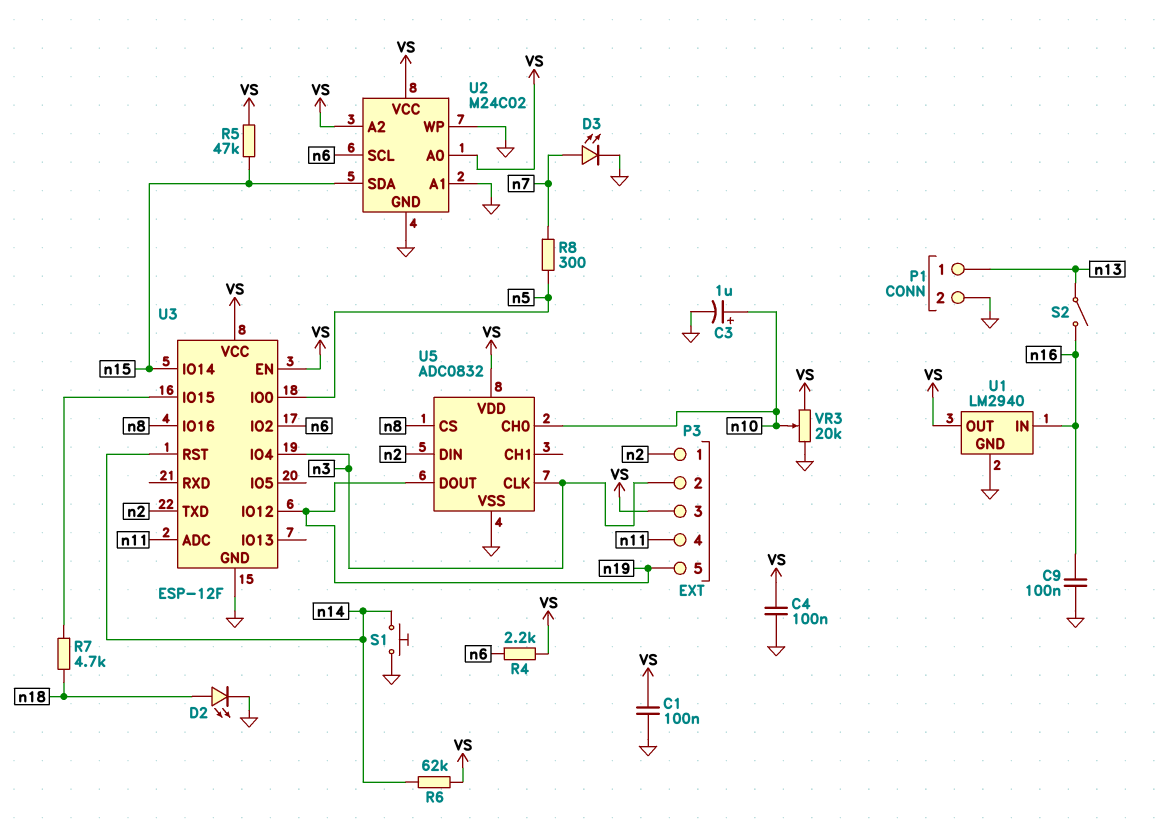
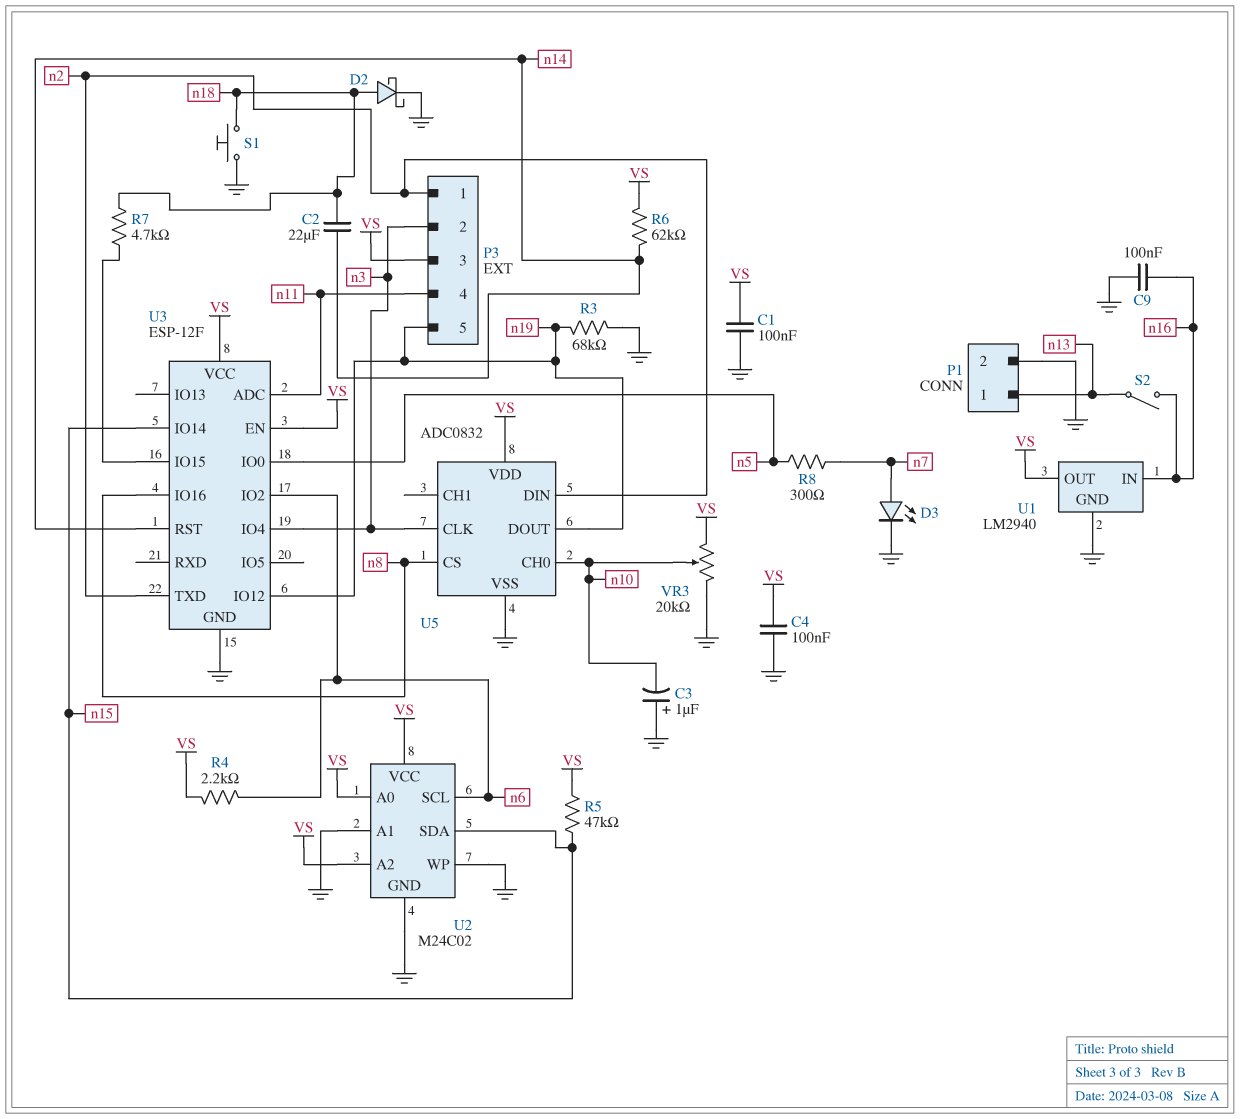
C2: none -> 22uF (n14, n18)
C3: 1uF (plus n10, minus GND) -> 1uF (plus GND, minus n10)
D2: LED (A n18, K GND) -> schottky (A n18, K GND)
R3: none -> 68k (GND, n19)
S1: button (GND, n14) -> button (GND, n18)

